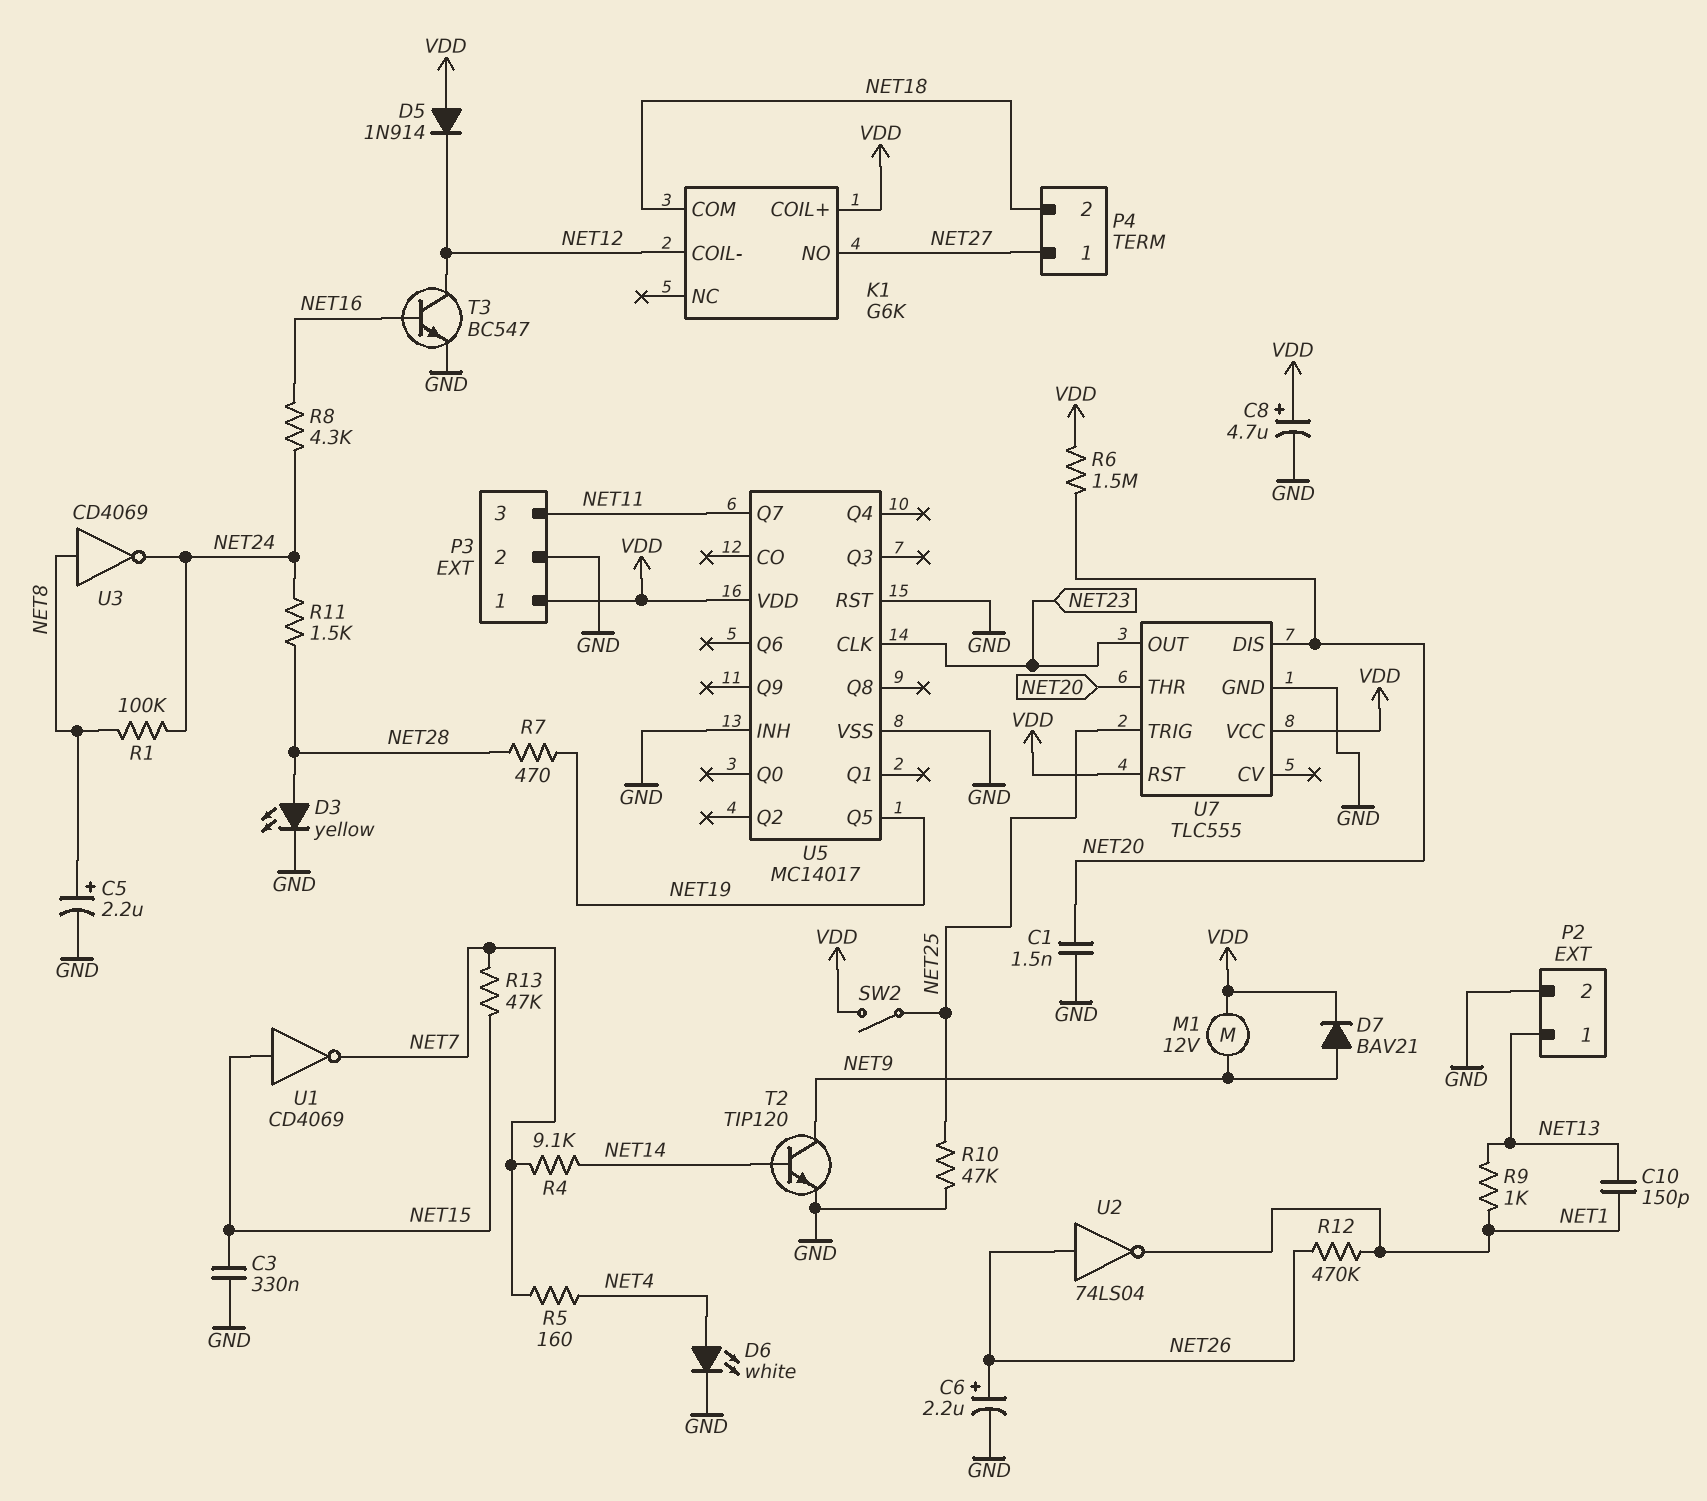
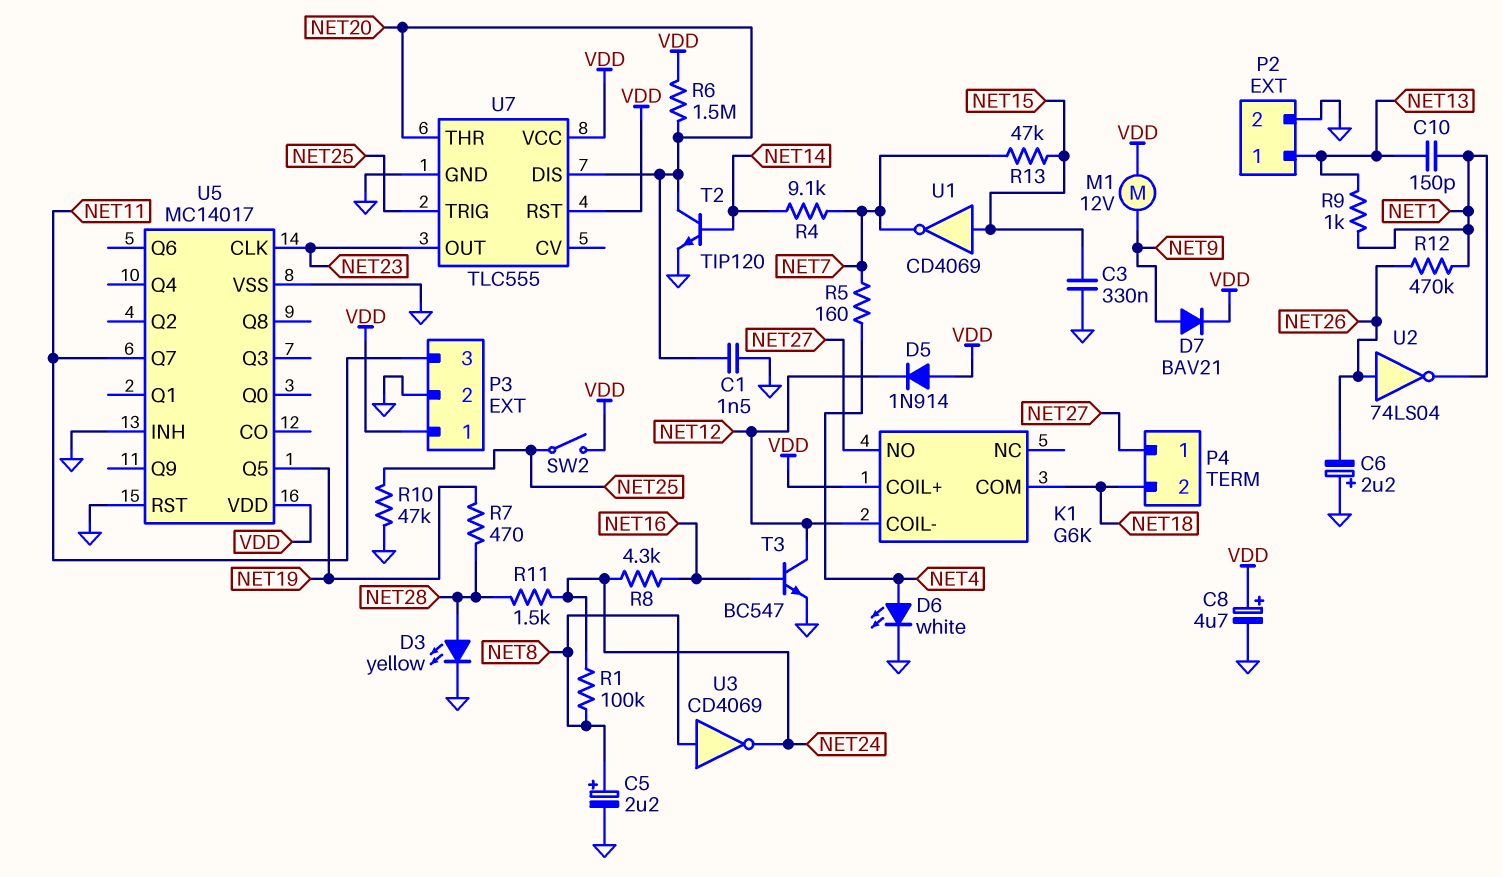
C6: 2.2uF (plus NET26, minus GND) -> 2.2uF (plus GND, minus NET26)
T2: NPN TIP120 (B NET14, C NET9, E GND) -> NPN TIP120 (B NET14, C NET20, E GND)

